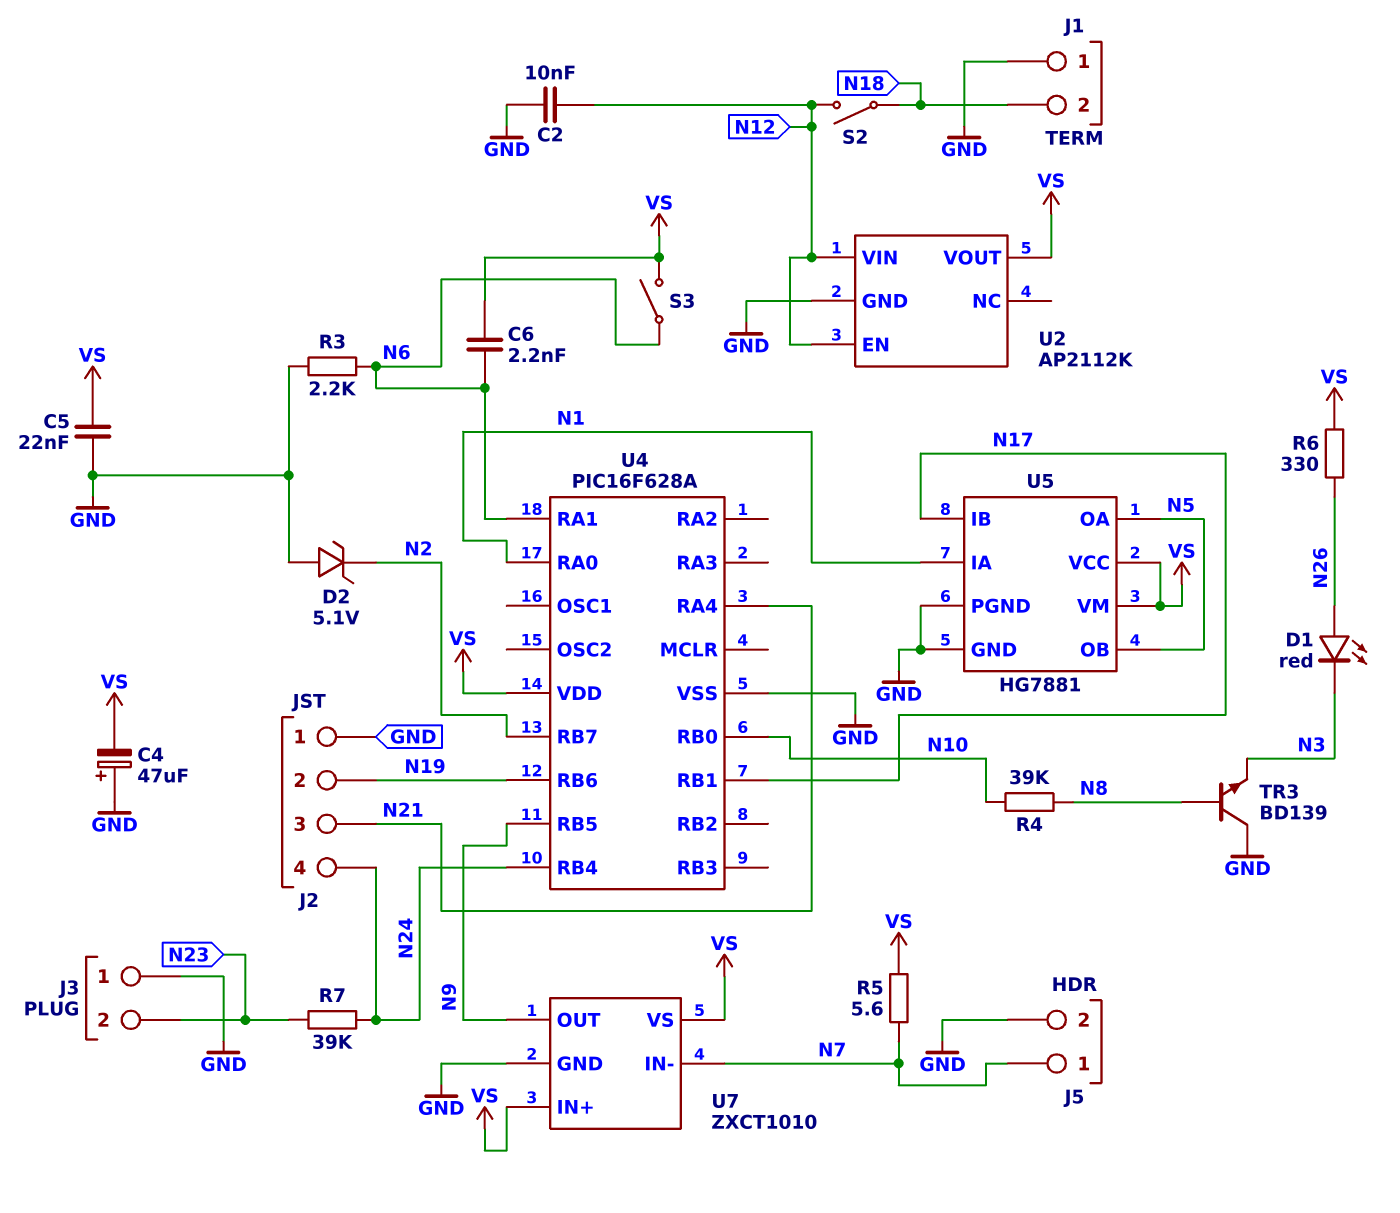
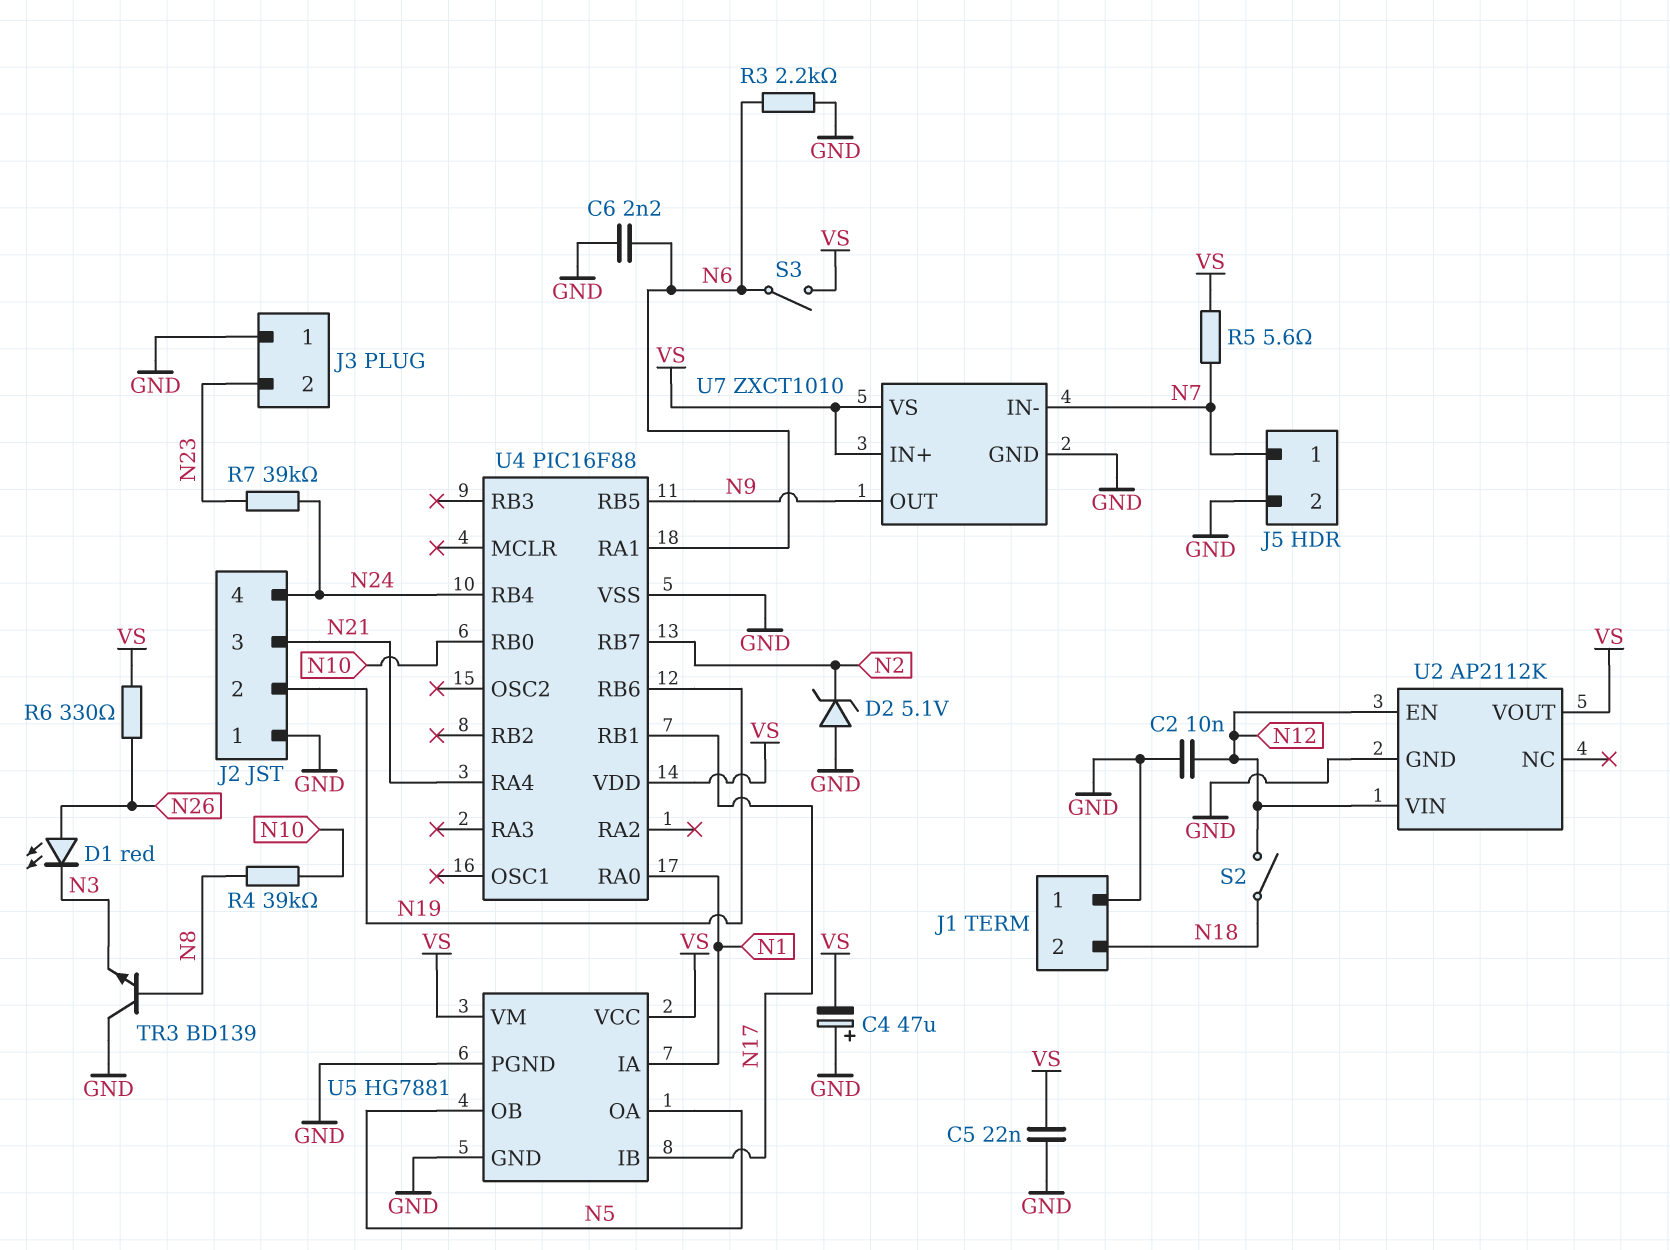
C6: 2.2nF (N6, VS) -> 2.2nF (GND, N6)
U4: PIC16F628A -> PIC16F88

